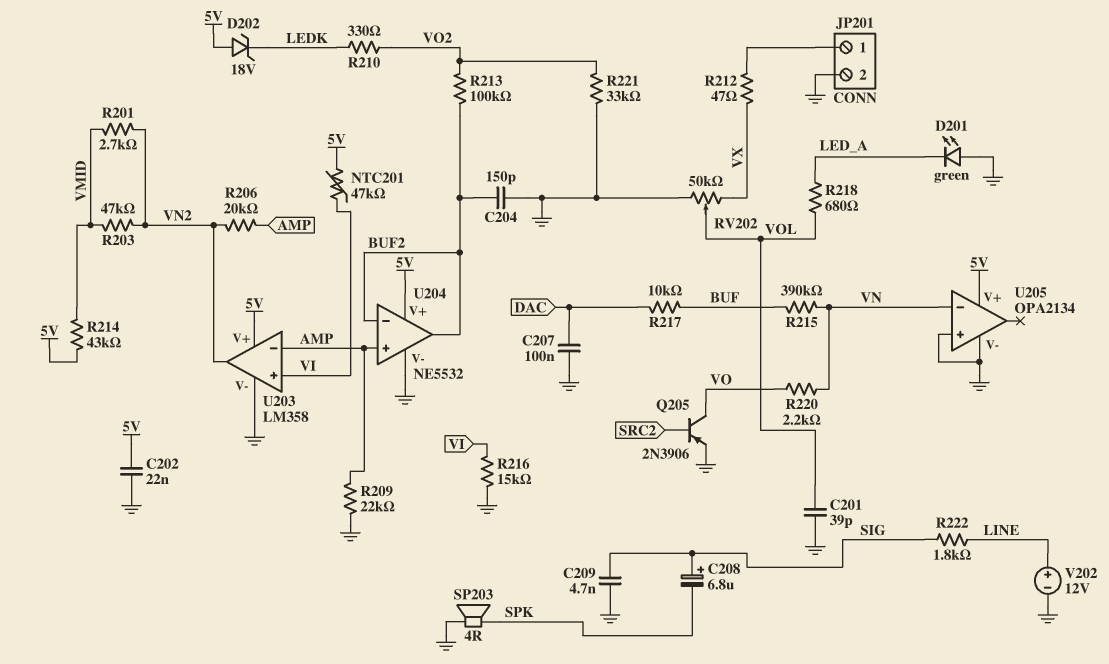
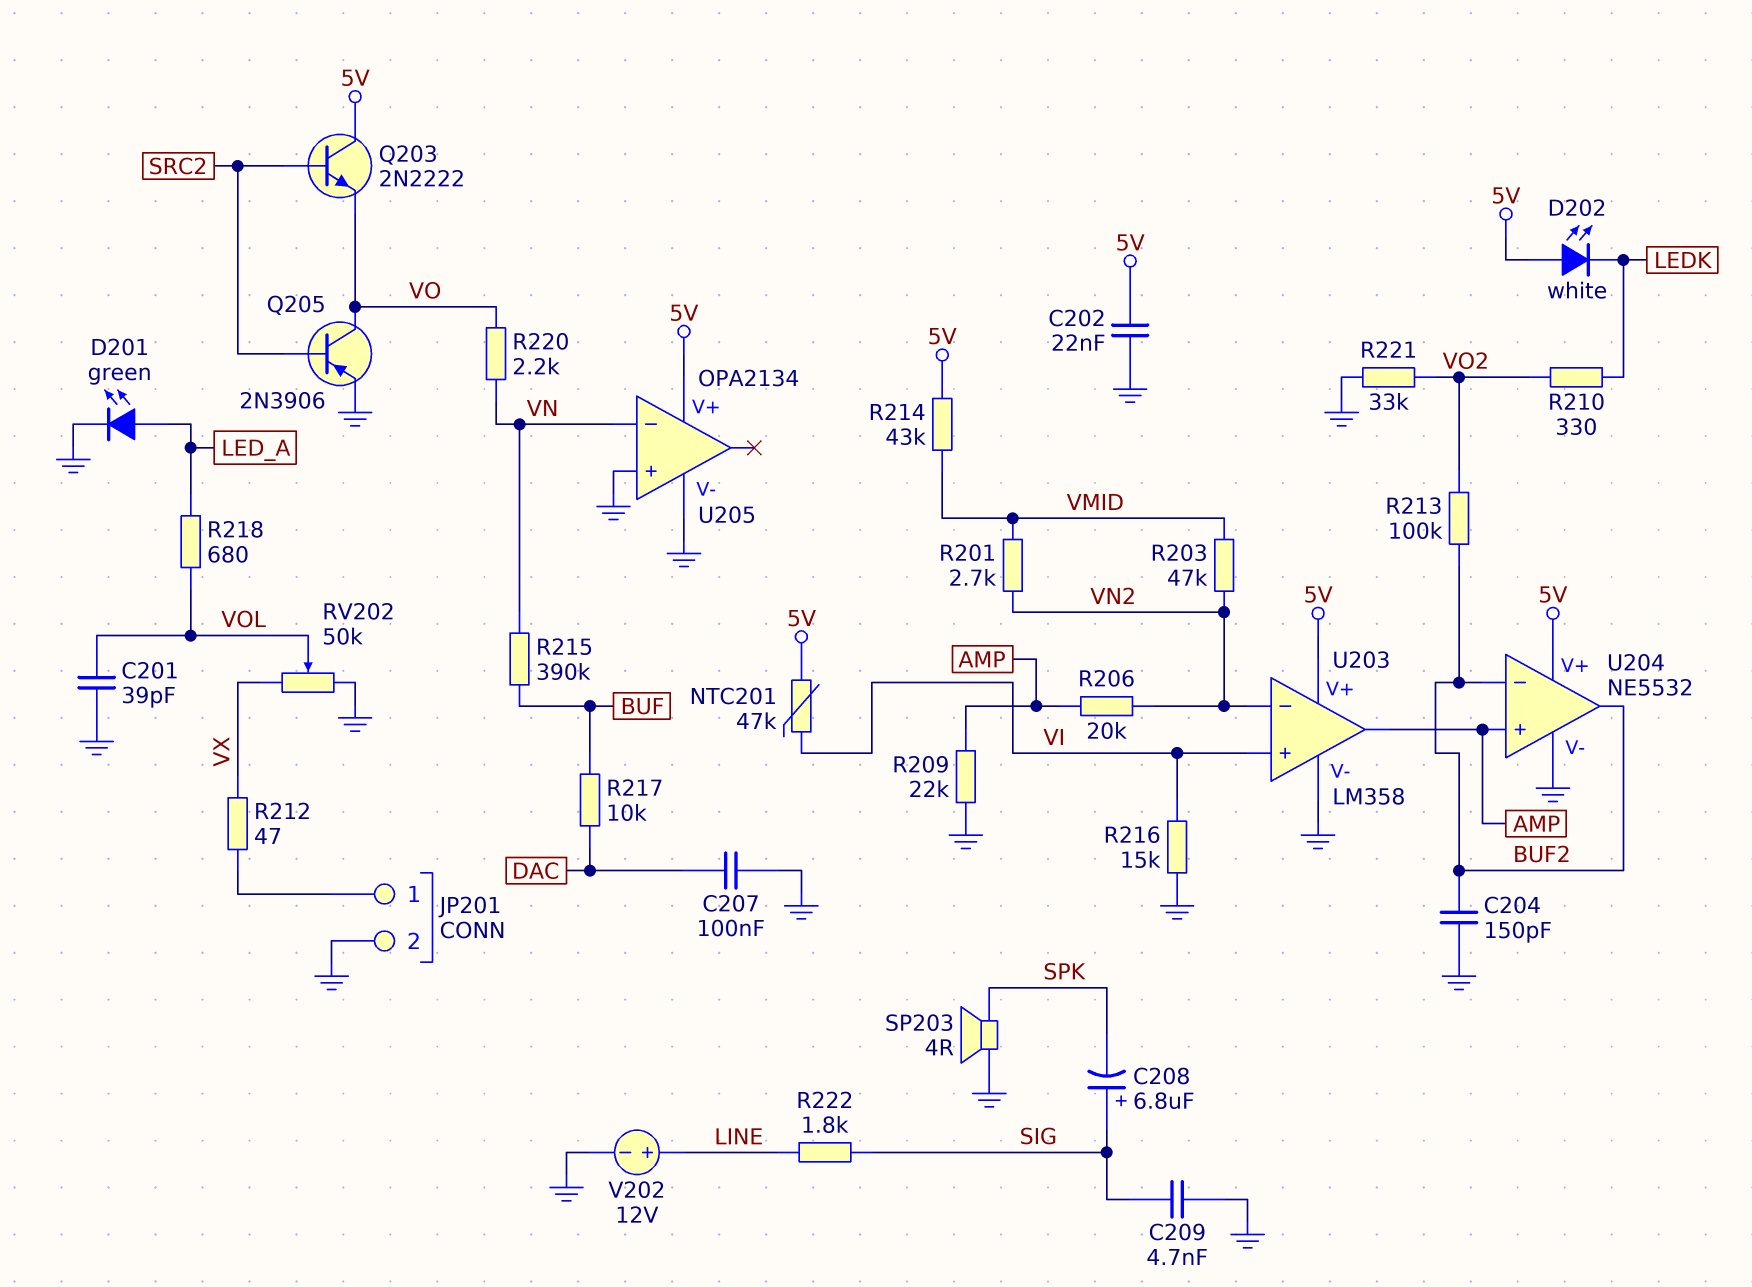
D201: LED green (A GND, K LED_A) -> LED green (A LED_A, K GND)
D202: zener 18V (A 5V, K LEDK) -> LED white (A 5V, K LEDK)
Q203: none -> NPN 2N2222 (B SRC2, C 5V, E VO)
U203 pin in-: AMP -> VN2
U203 pin out: VN2 -> AMP

